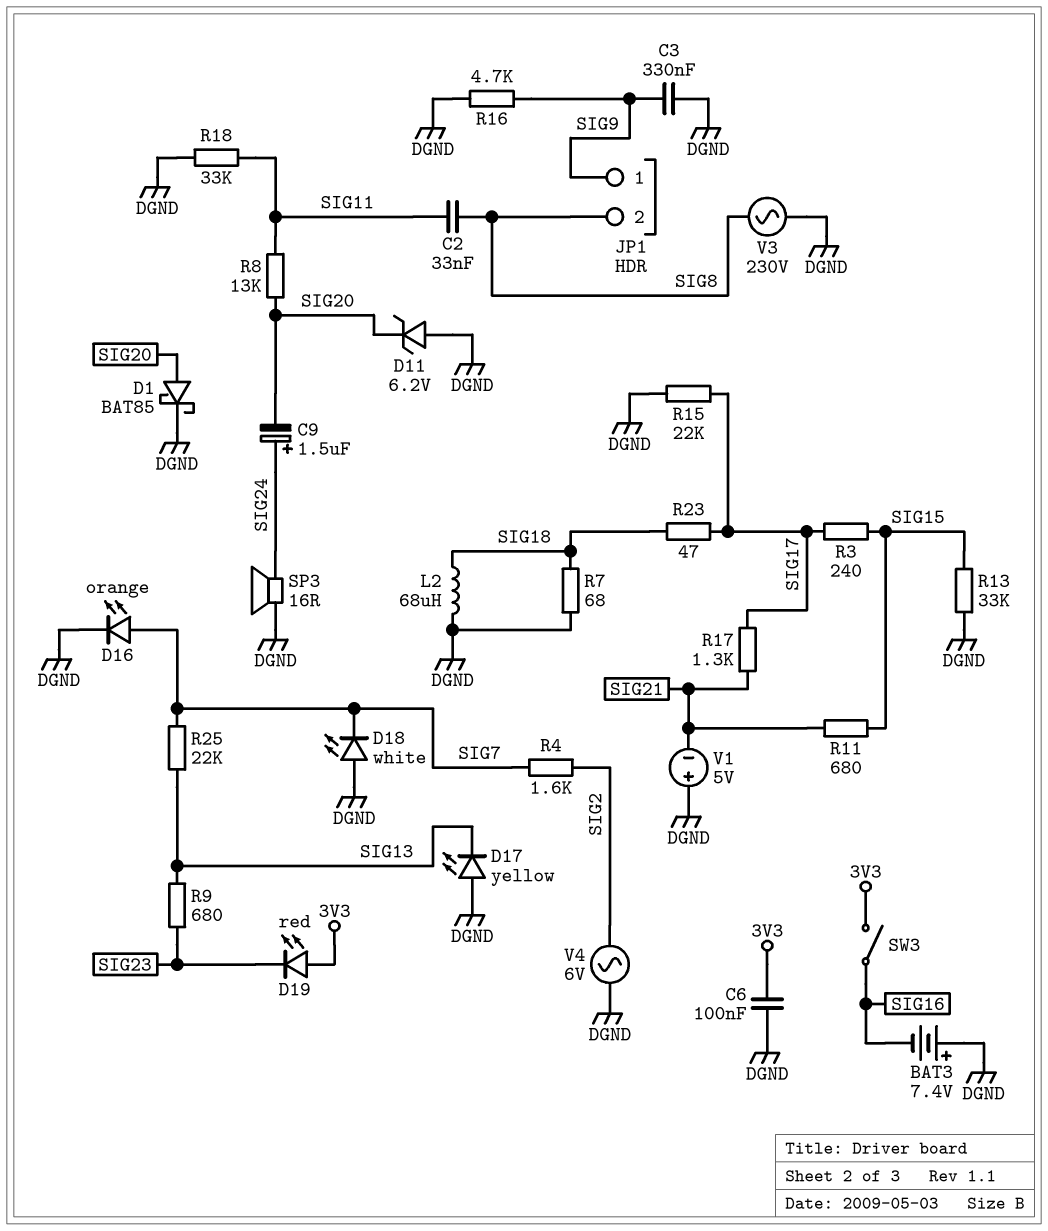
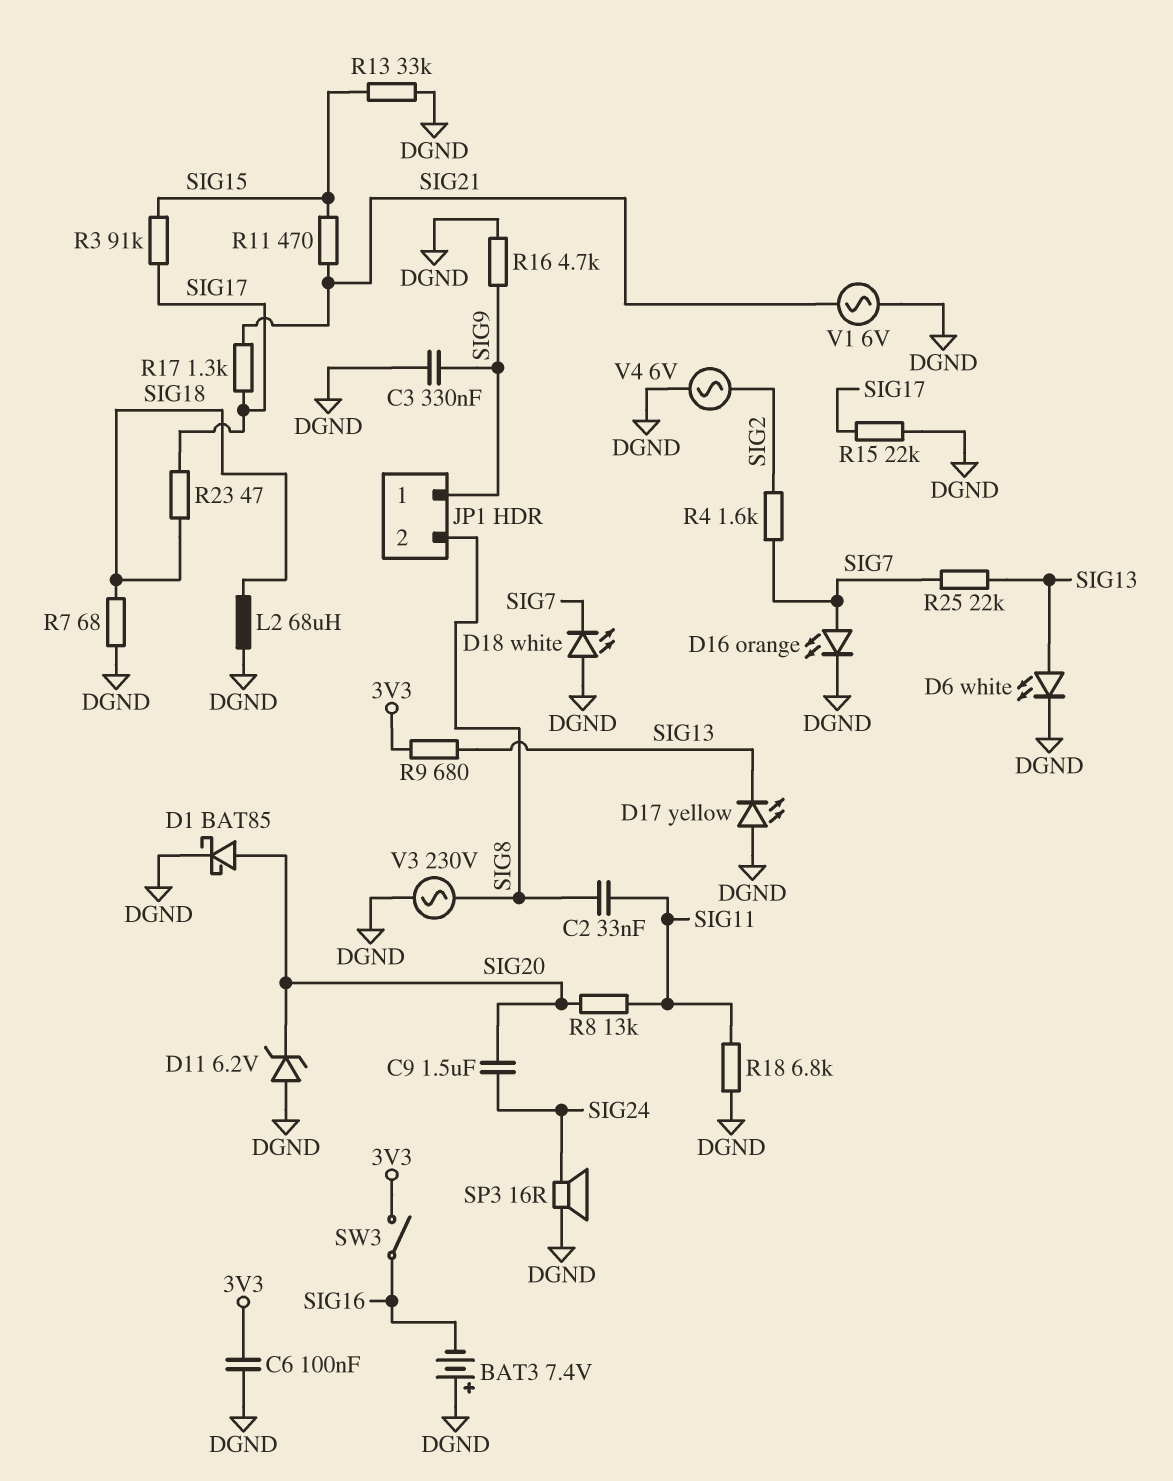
C9: 1.5uF (plus SIG24, minus SIG20) -> 1.5uF (SIG20, SIG24)
D6: none -> LED white (A SIG13, K DGND)
D19: LED red (A 3V3, K SIG23) -> none
R3: 240 (SIG15, SIG17) -> 91k (SIG15, SIG17)
R9: 680 (SIG13, SIG23) -> 680 (3V3, SIG13)
R11: 680 (SIG15, SIG21) -> 470 (SIG15, SIG21)
R18: 33k (DGND, SIG11) -> 6.8k (DGND, SIG11)
V1: 5V (plus DGND, minus SIG21) -> AC 6V (DGND, SIG21)

